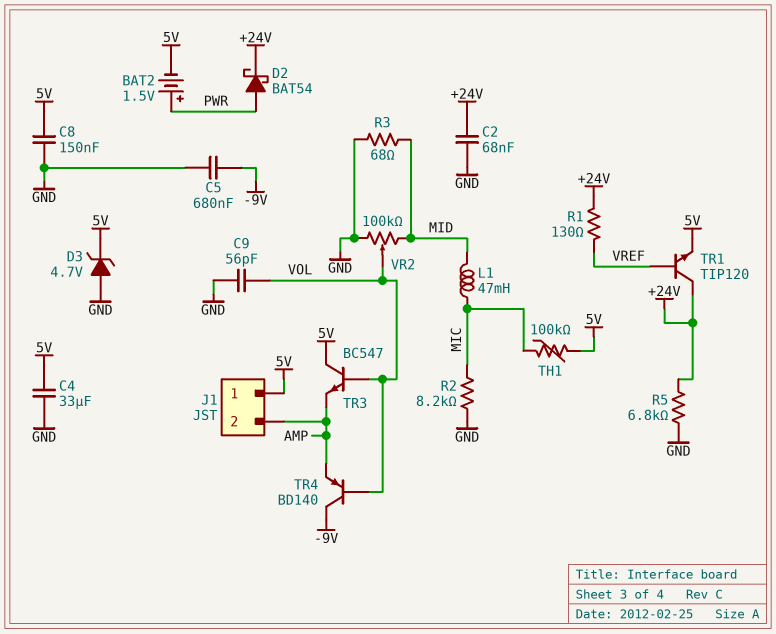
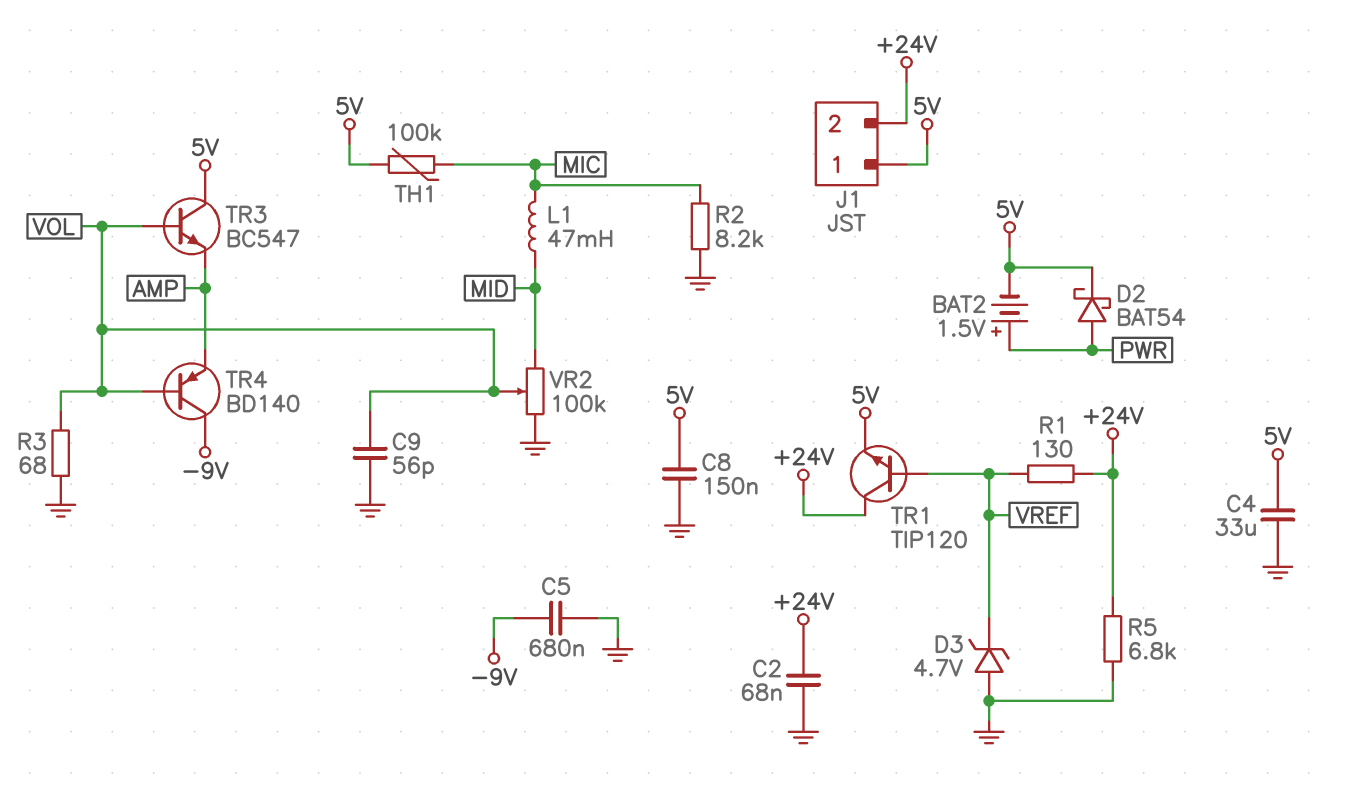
D2: schottky BAT54 (A PWR, K +24V) -> schottky BAT54 (A PWR, K 5V)
D3: zener 4.7V (A GND, K 5V) -> zener 4.7V (A GND, K VREF)
J1 pin 2: AMP -> +24V
R3: 68 (GND, MID) -> 68 (GND, VOL)

